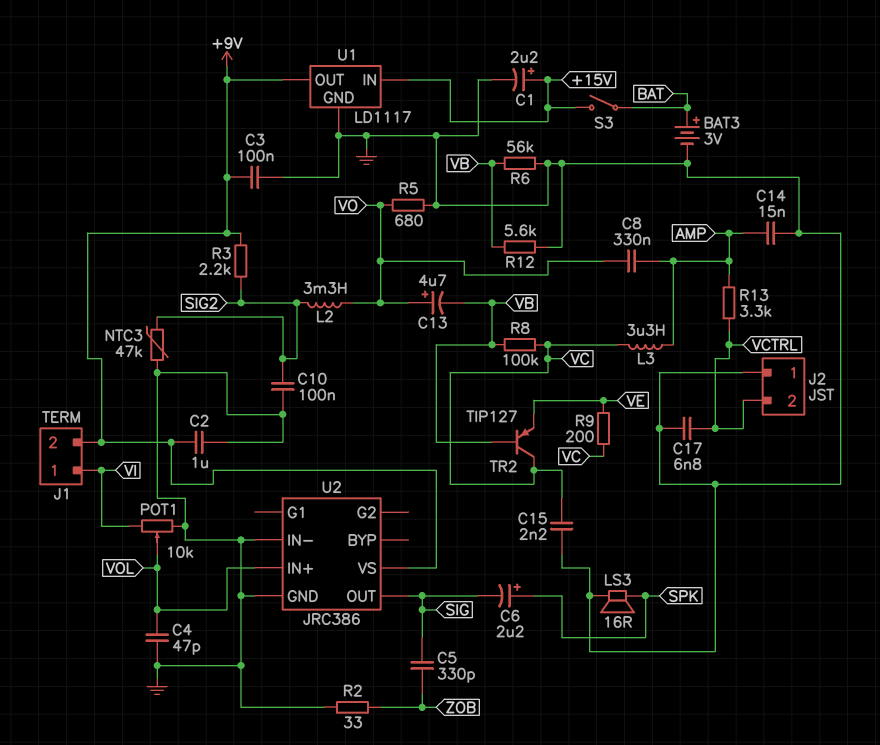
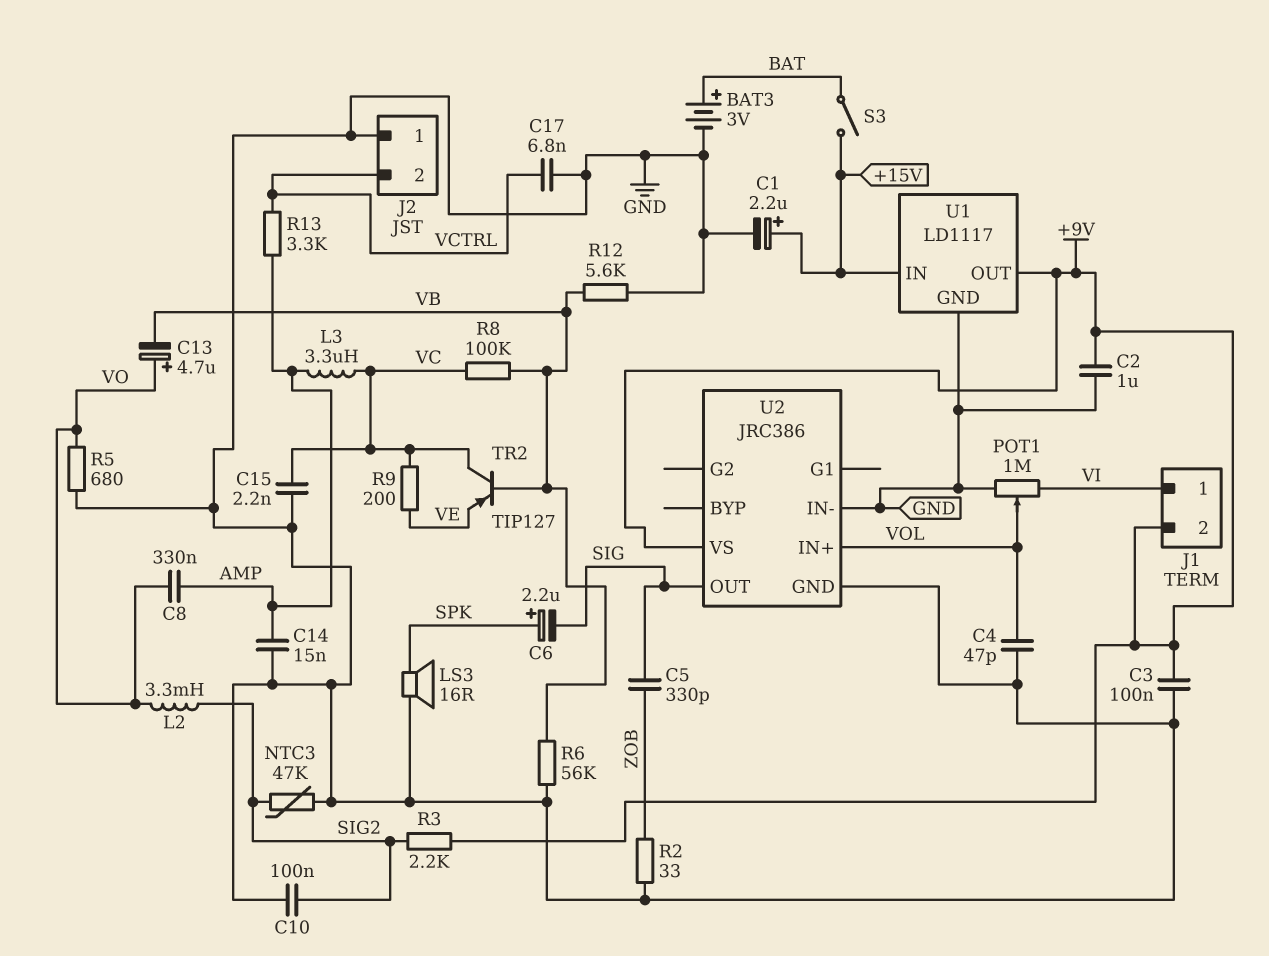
POT1: 10k (GND, VI, wiper VOL) -> 1M (GND, VI, wiper VOL)

